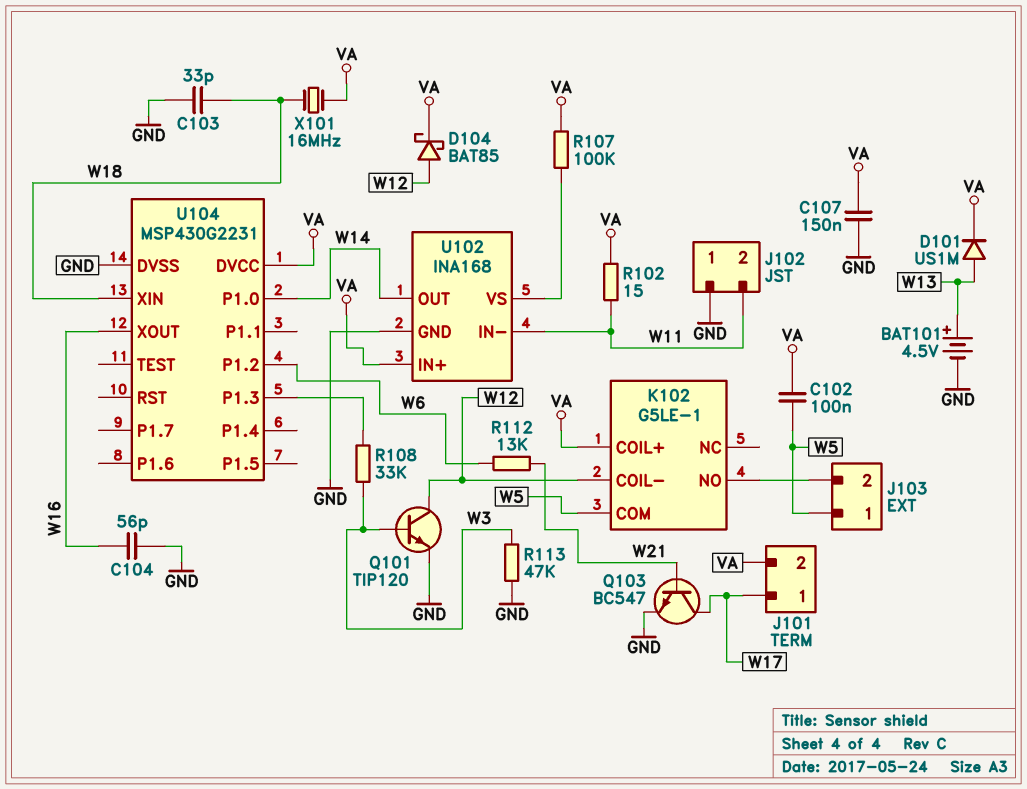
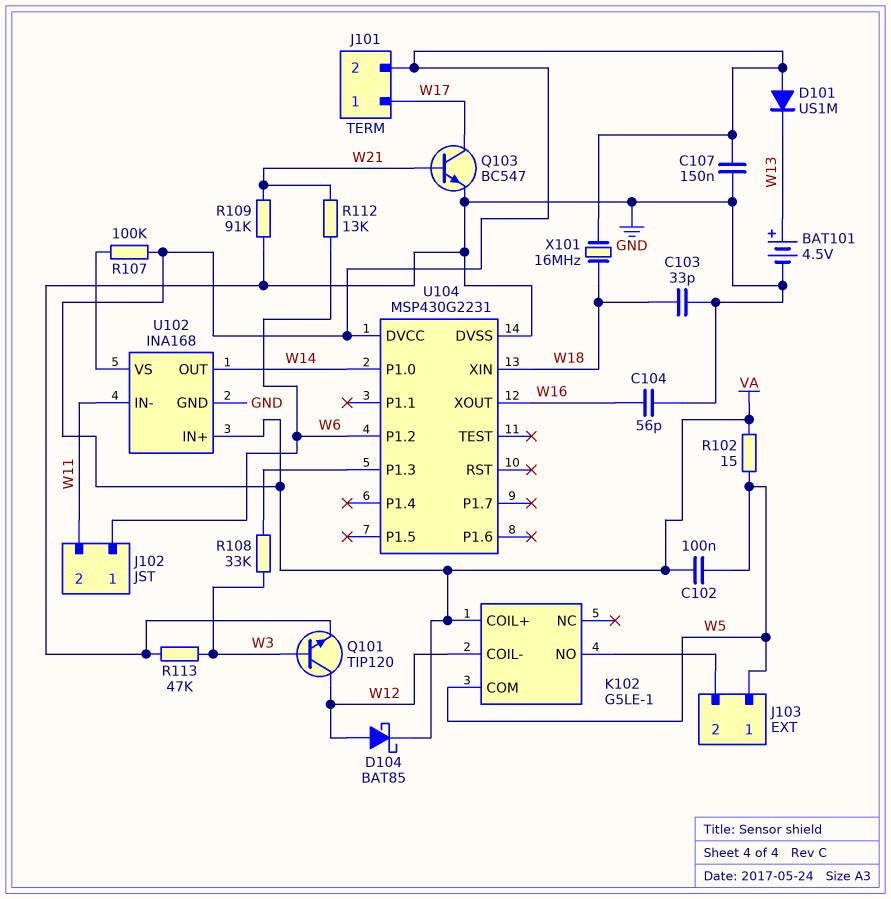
D101: diode US1M (A W13, K VA) -> diode US1M (A VA, K W13)
J102 pin 1: GND -> W6
R102: 15 (VA, W11) -> 15 (VA, W5)
R109: none -> 91k (GND, W21)

